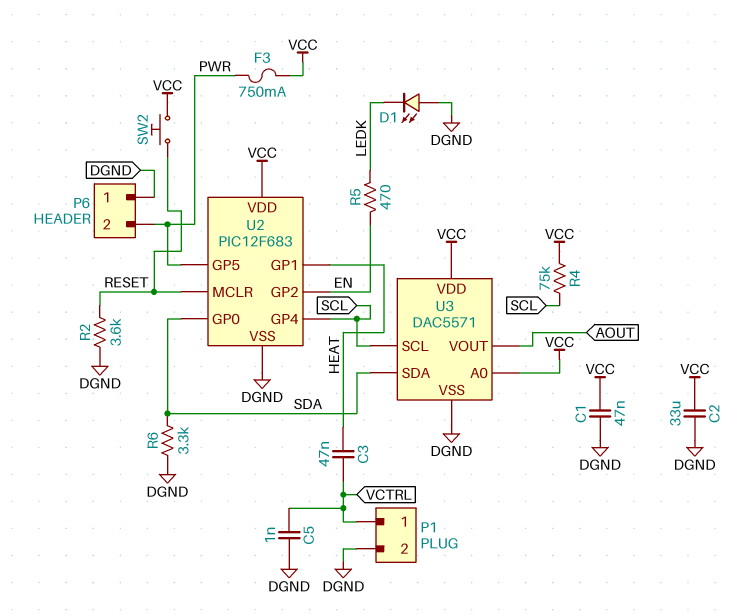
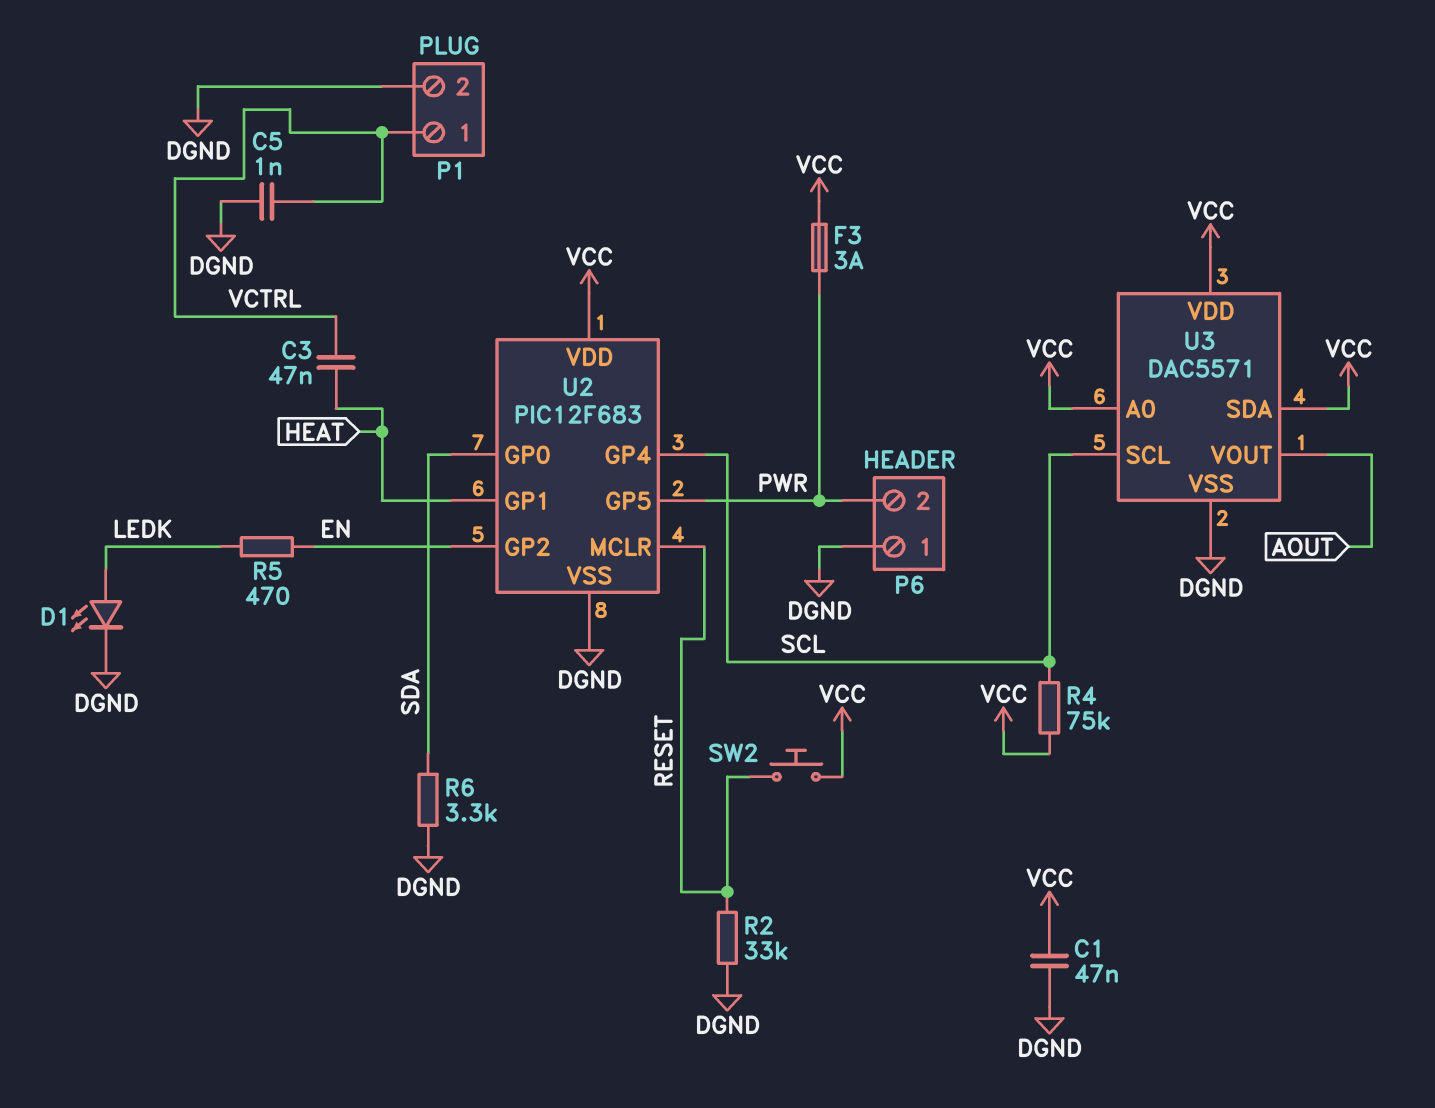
C2: 33uF (DGND, VCC) -> none
D1: LED (A DGND, K LEDK) -> LED (A LEDK, K DGND)
F3: 750mA (PWR, VCC) -> 3A (PWR, VCC)
R2: 3.6k (DGND, RESET) -> 33k (DGND, RESET)
U3 pin SDA: SDA -> VCC

